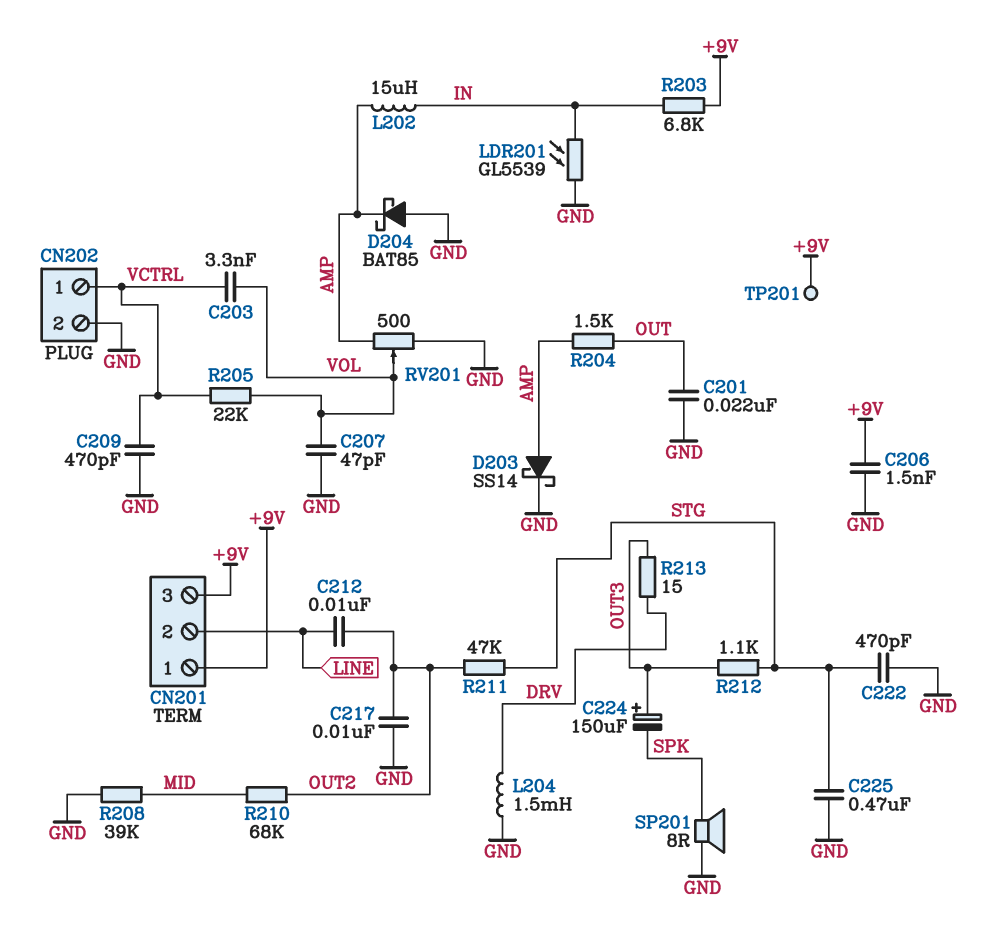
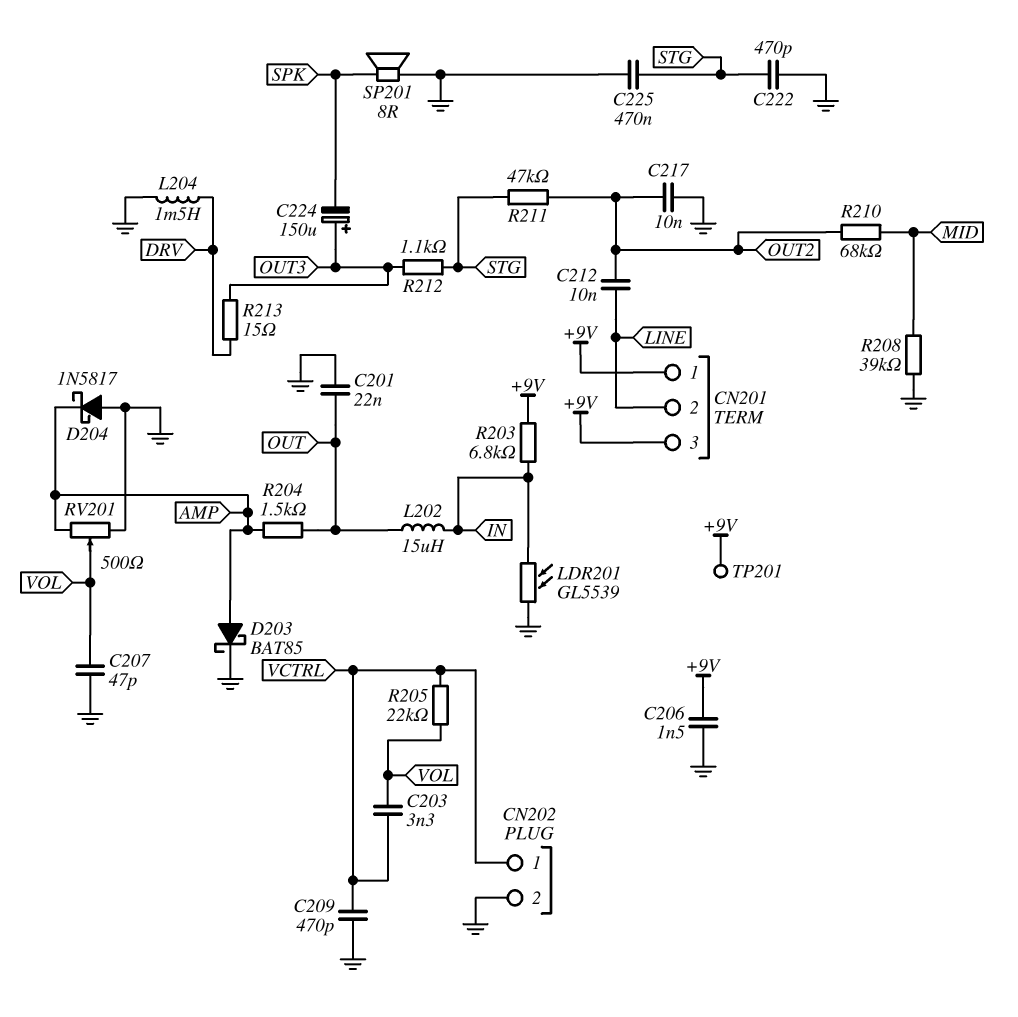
D203: schottky SS14 (A AMP, K GND) -> schottky BAT85 (A AMP, K GND)
D204: schottky BAT85 (A GND, K AMP) -> schottky 1N5817 (A GND, K AMP)
L202: 15uH (AMP, IN) -> 15uH (IN, OUT)

